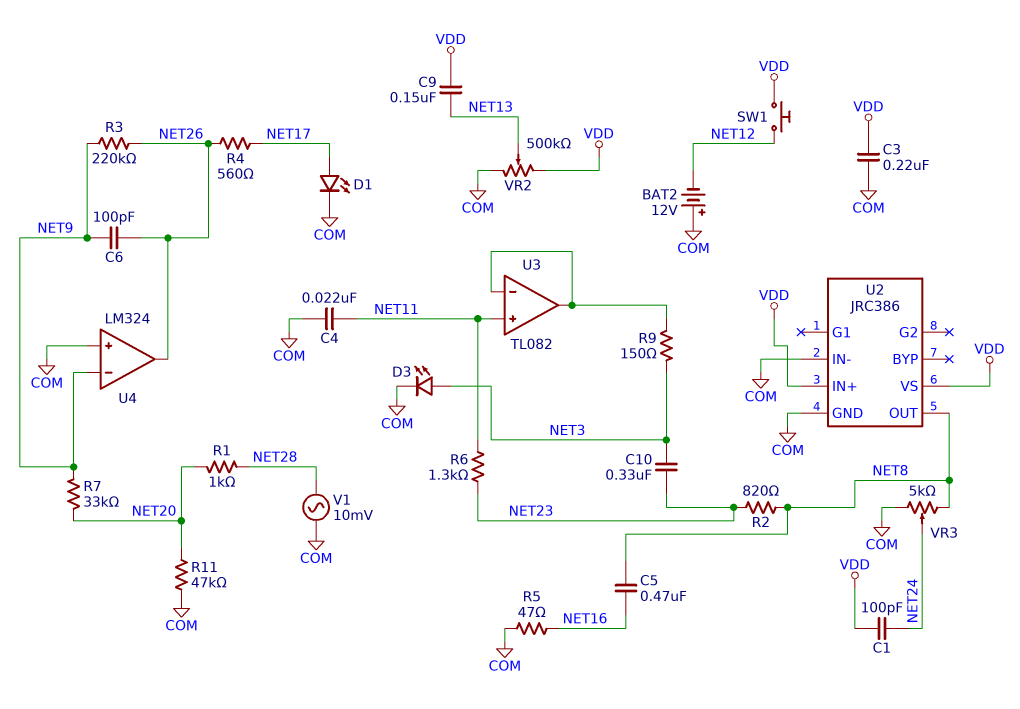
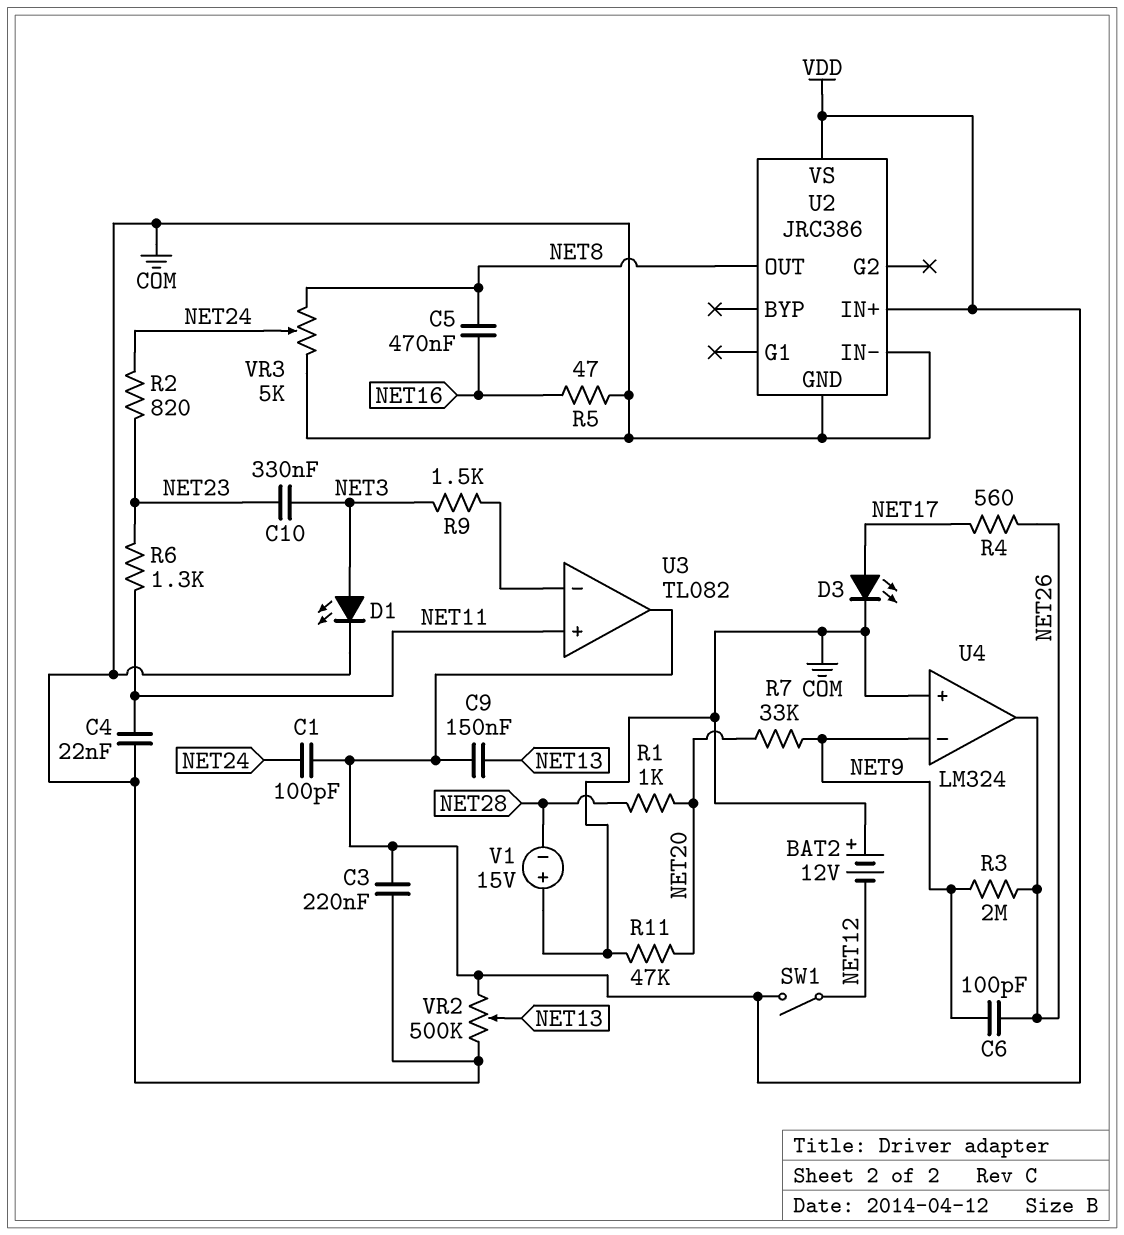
D1: LED (A NET17, K COM) -> LED (A NET3, K COM)
D3: LED (A NET3, K COM) -> LED (A NET17, K COM)
R2: 820 (NET8, NET23) -> 820 (NET23, NET24)
R3: 220k (NET9, NET26) -> 2M (NET9, NET26)
R9: 150 (NET3, U3/in-) -> 1.5k (NET3, U3/in-)
SW1: button (NET12, VDD) -> switch (NET12, VDD)
U3 pin out: U3/in- -> VDD
V1: AC 10mV (COM, NET28) -> 15V (plus COM, minus NET28)

